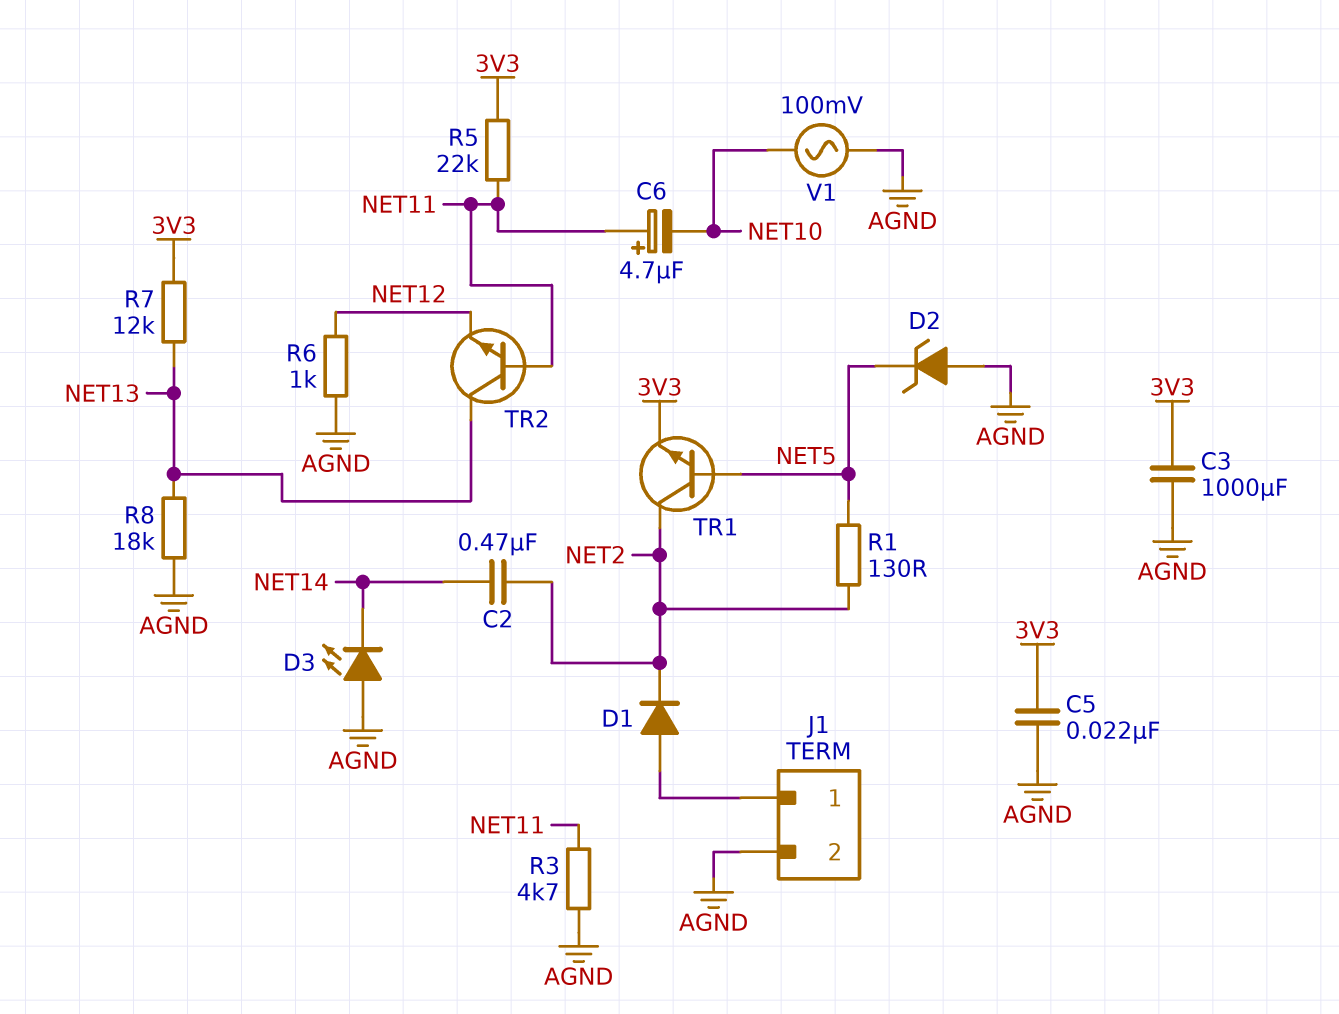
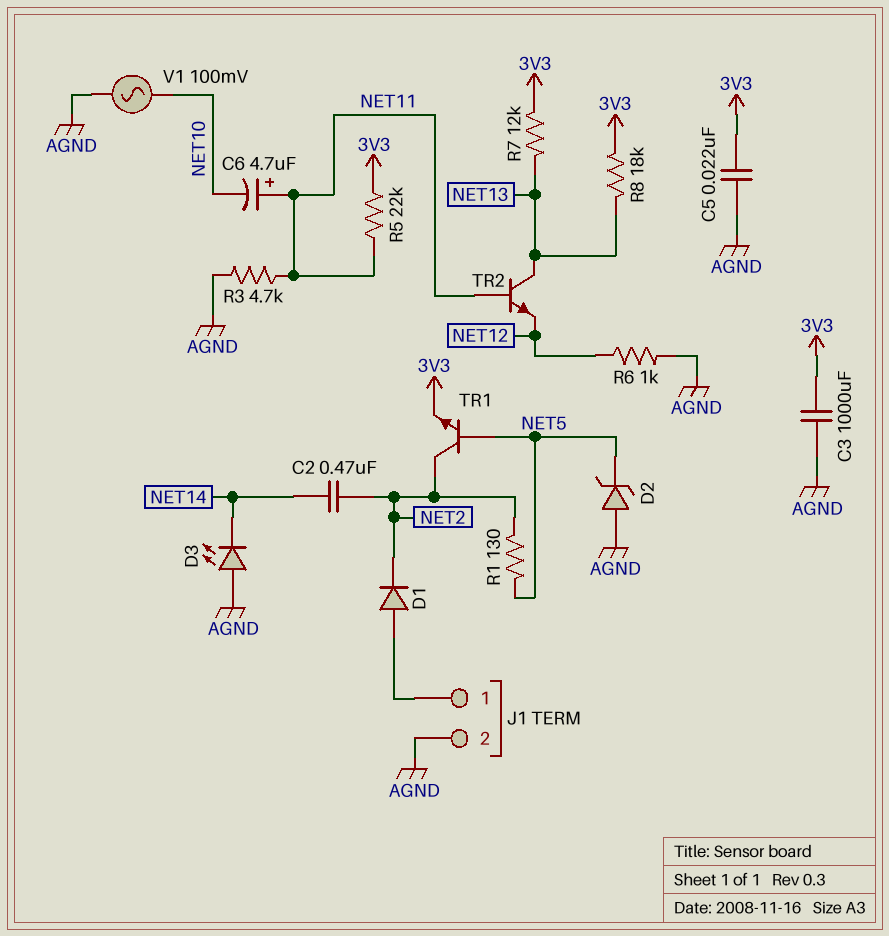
R8: 18k (AGND, NET13) -> 18k (3V3, NET13)

